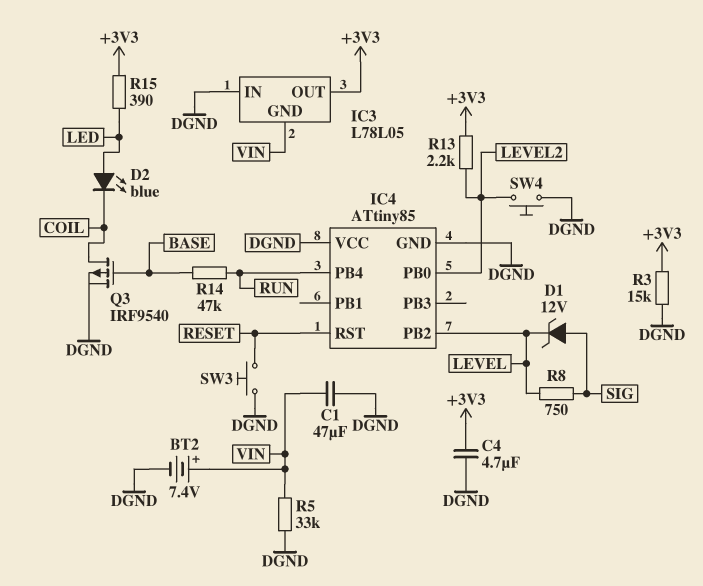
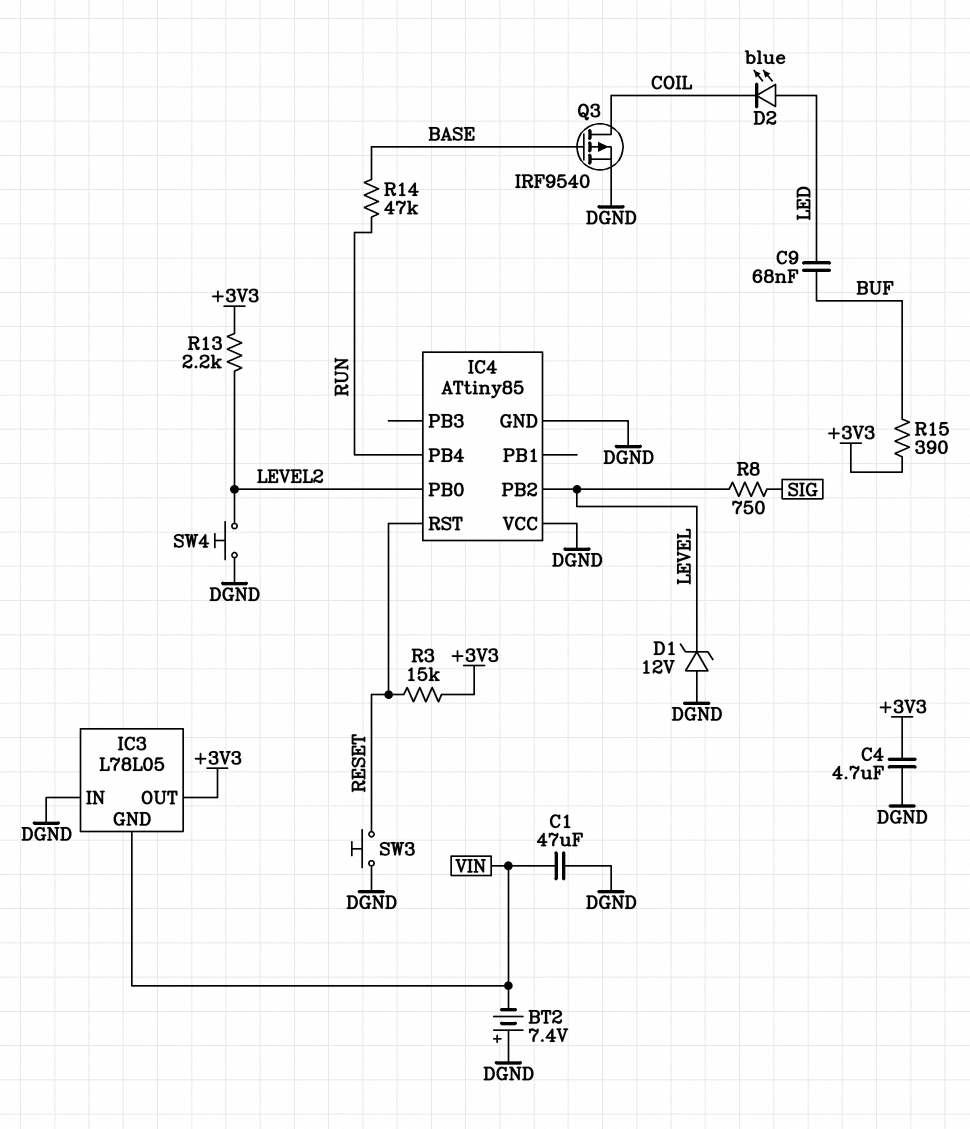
BT2: 7.4V (plus VIN, minus DGND) -> 7.4V (plus DGND, minus VIN)
C9: none -> 68nF (BUF, LED)
D1: zener 12V (A SIG, K LEVEL) -> zener 12V (A DGND, K LEVEL)
R3: 15k (+3V3, DGND) -> 15k (+3V3, RESET)
R5: 33k (DGND, VIN) -> none
R15: 390 (+3V3, LED) -> 390 (+3V3, BUF)

